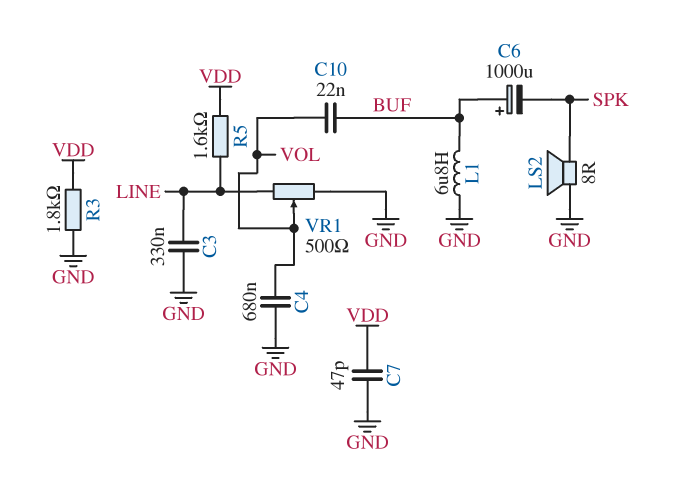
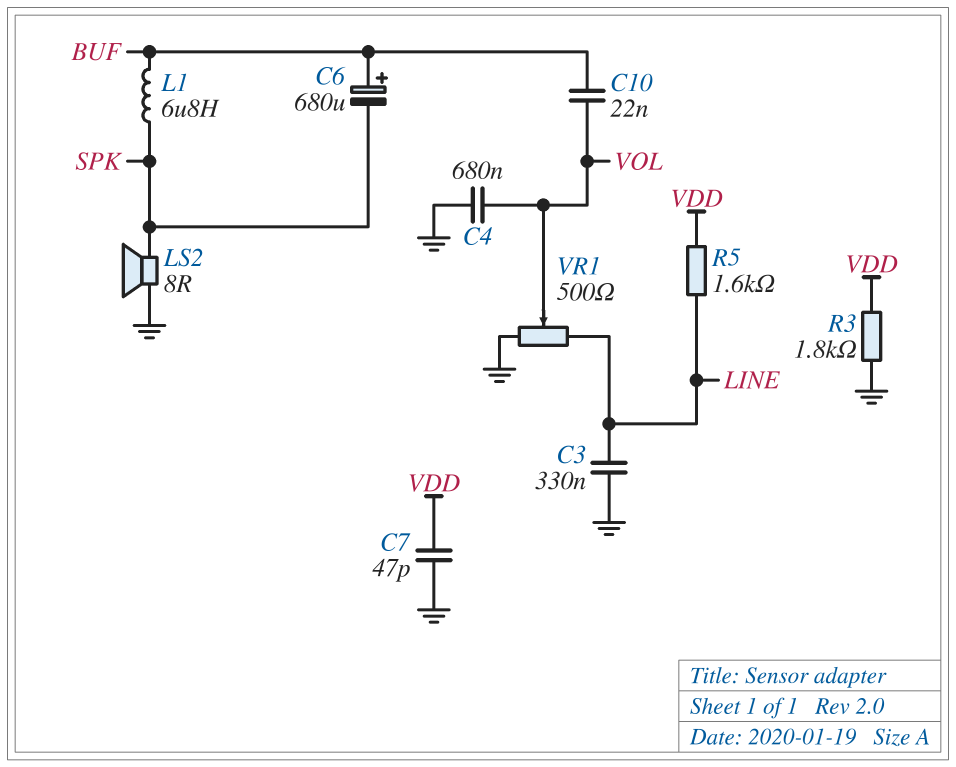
C6: 1000uF (plus BUF, minus SPK) -> 680uF (plus BUF, minus SPK)
L1: 6.8uH (BUF, GND) -> 6.8uH (BUF, SPK)

